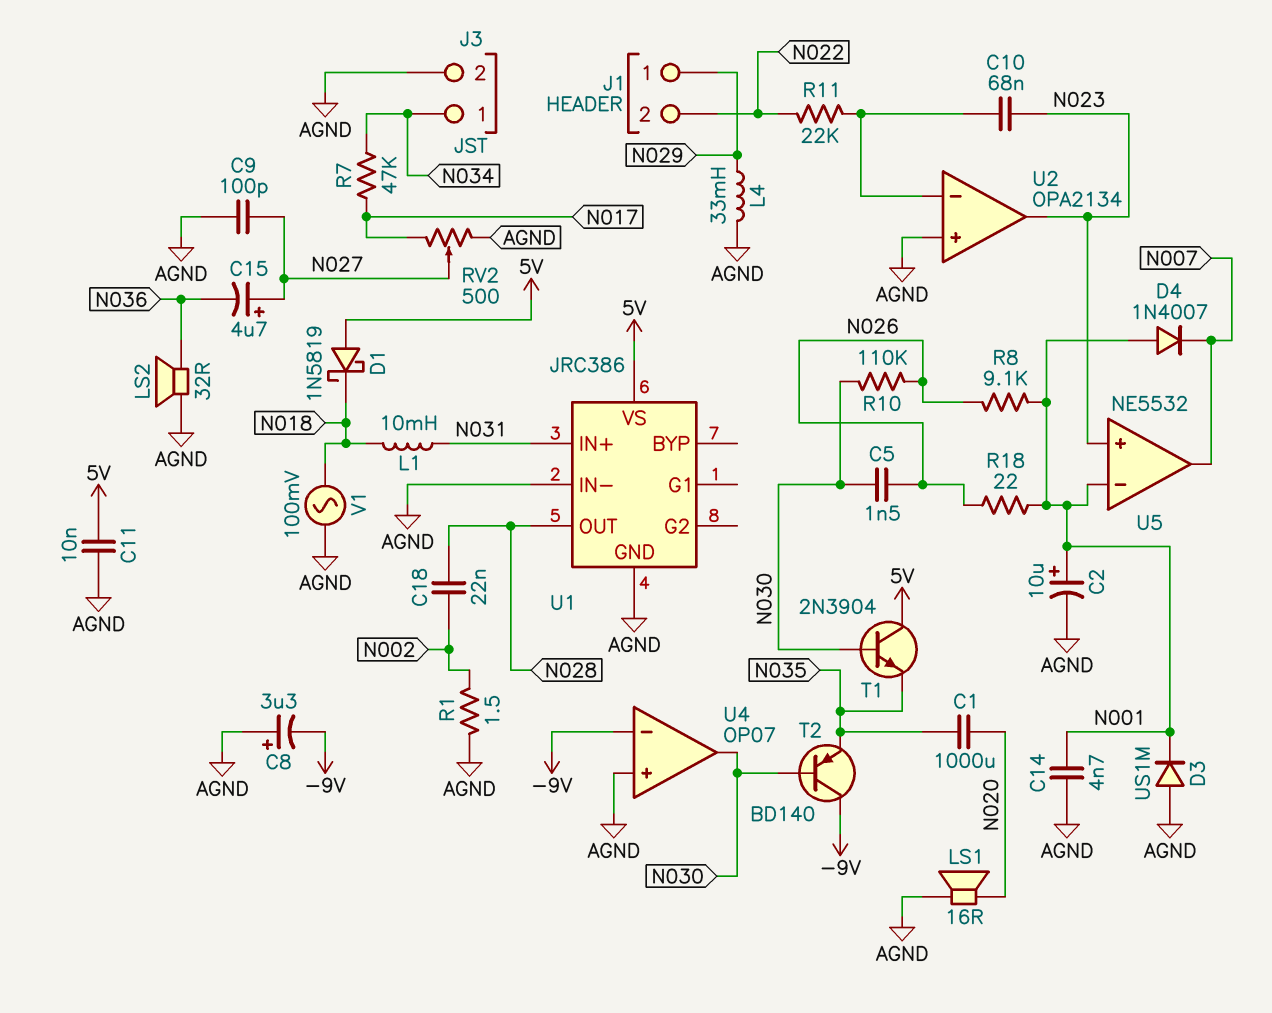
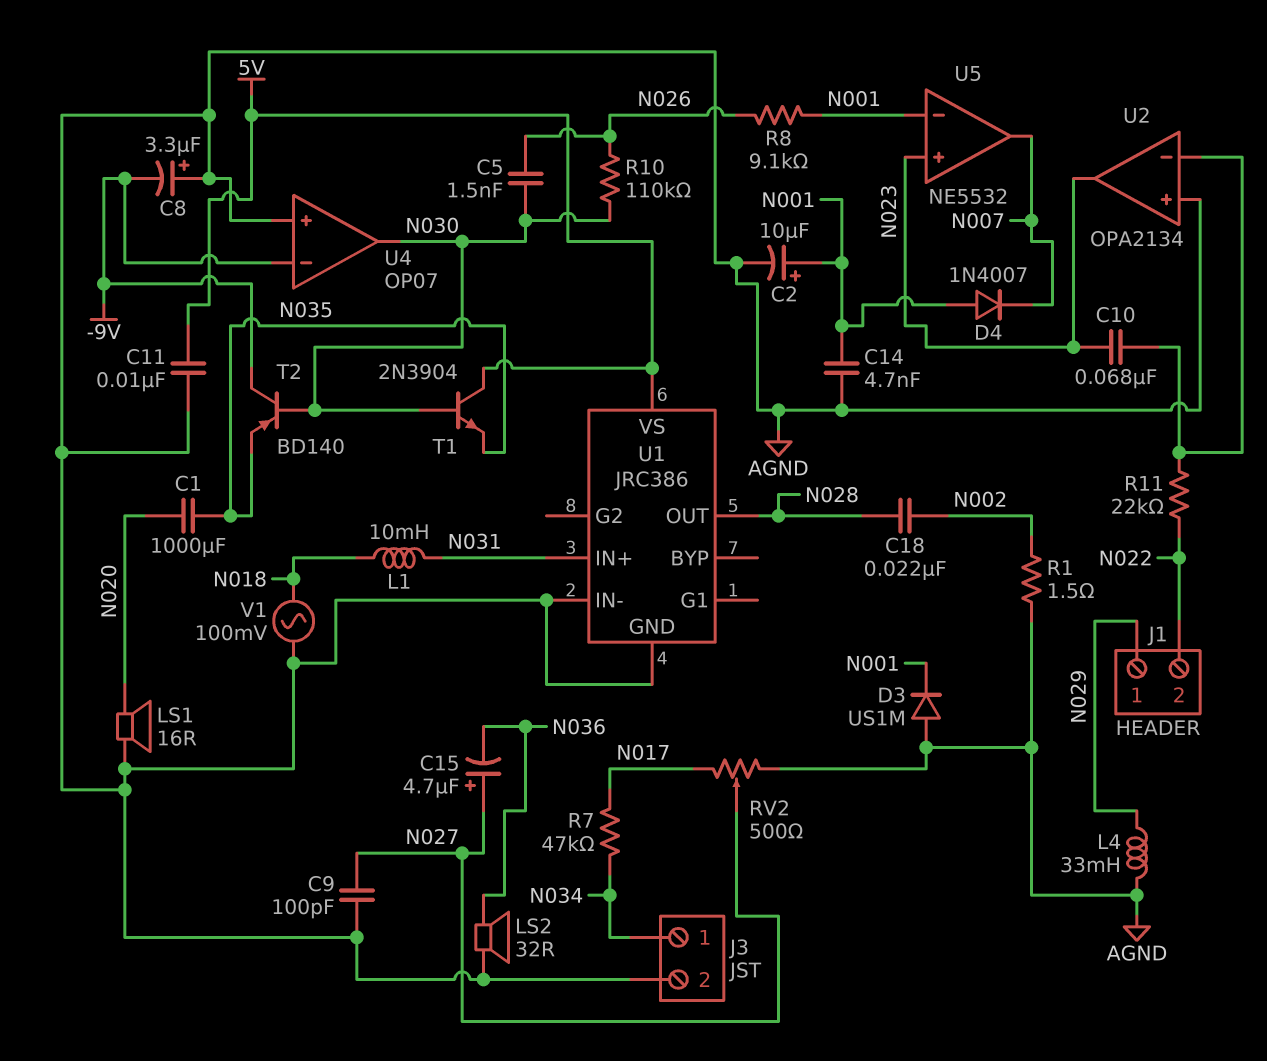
D1: schottky 1N5819 (A 5V, K N018) -> none
R18: 22 (N001, N026) -> none

